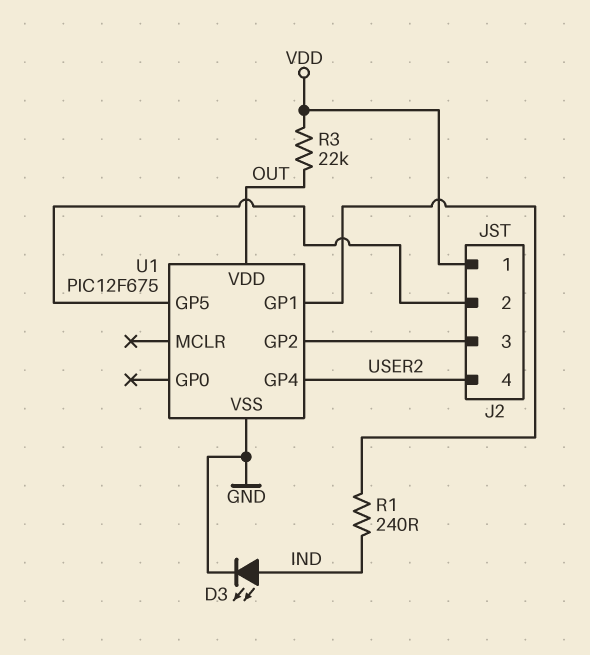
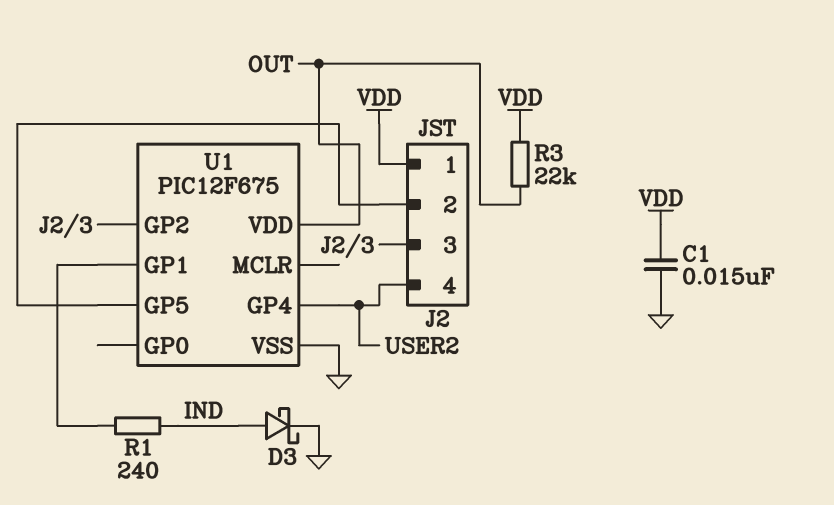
C1: none -> 15nF (GND, VDD)
D3: LED (A IND, K GND) -> schottky (A IND, K GND)

